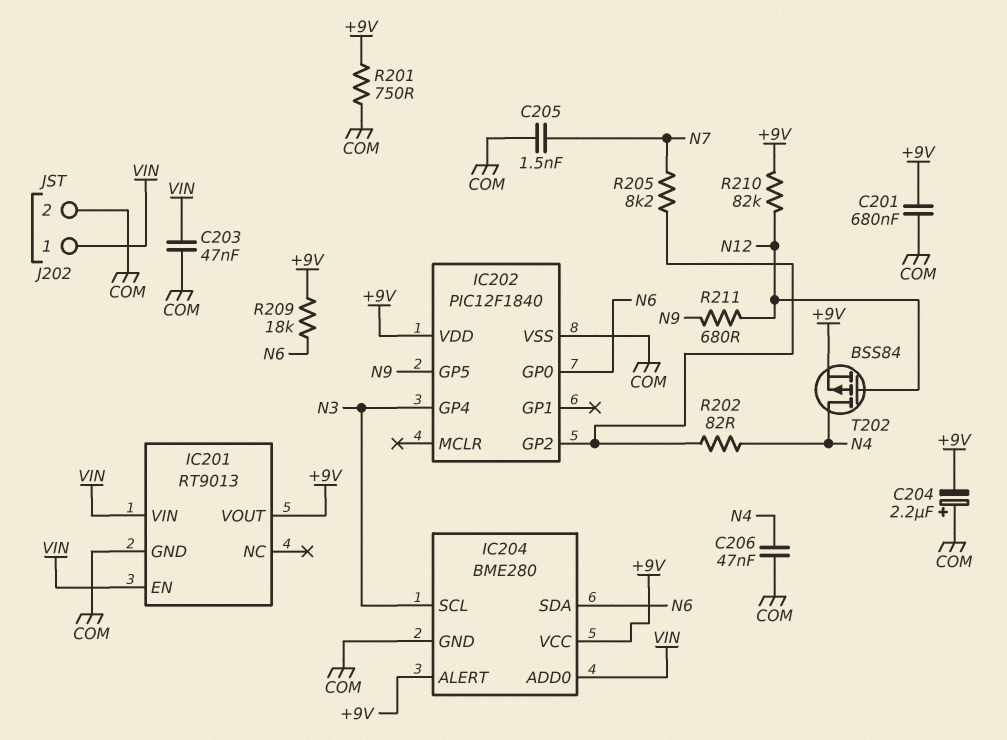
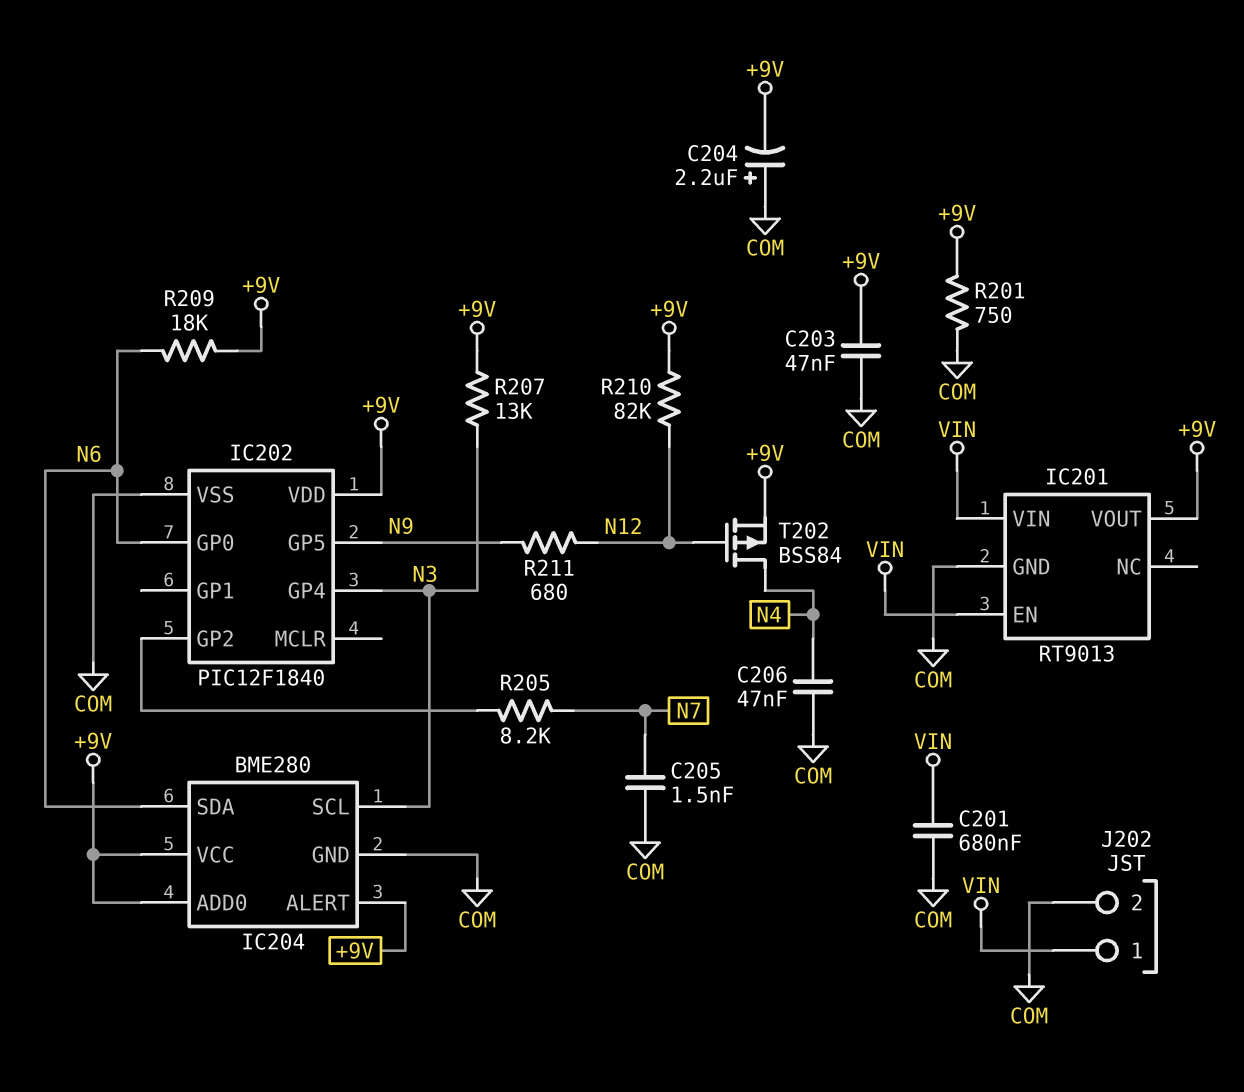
C201: 680nF (+9V, COM) -> 680nF (COM, VIN)
C203: 47nF (COM, VIN) -> 47nF (+9V, COM)
IC204 pin ADD0: VIN -> +9V
R202: 82 (IC202/GP2, N4) -> none
R207: none -> 13k (+9V, N3)

